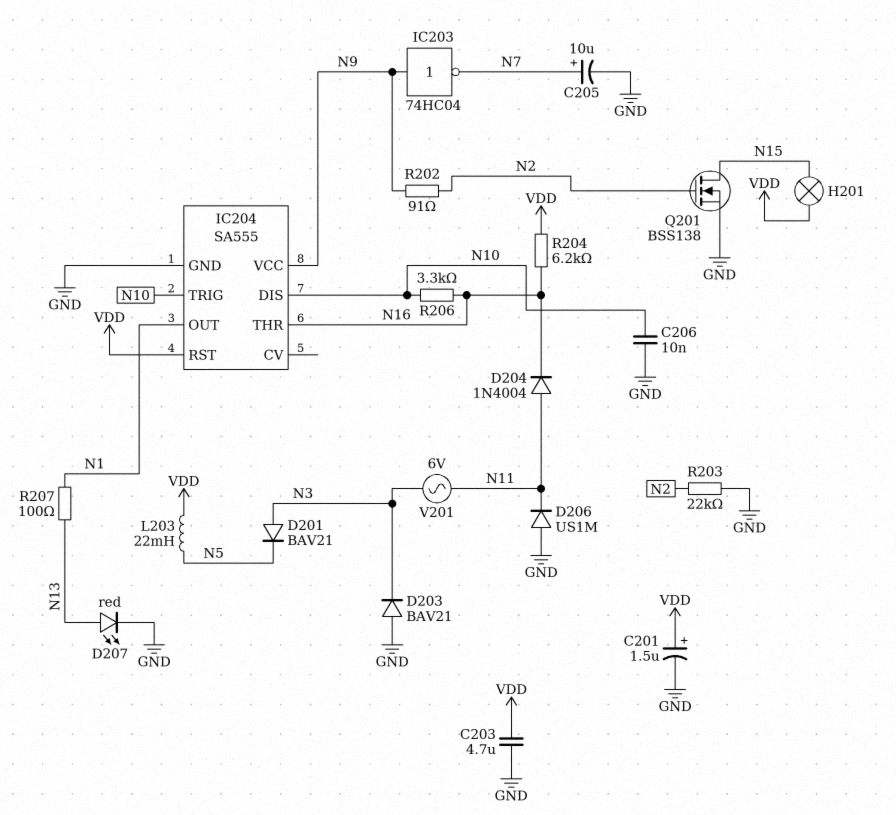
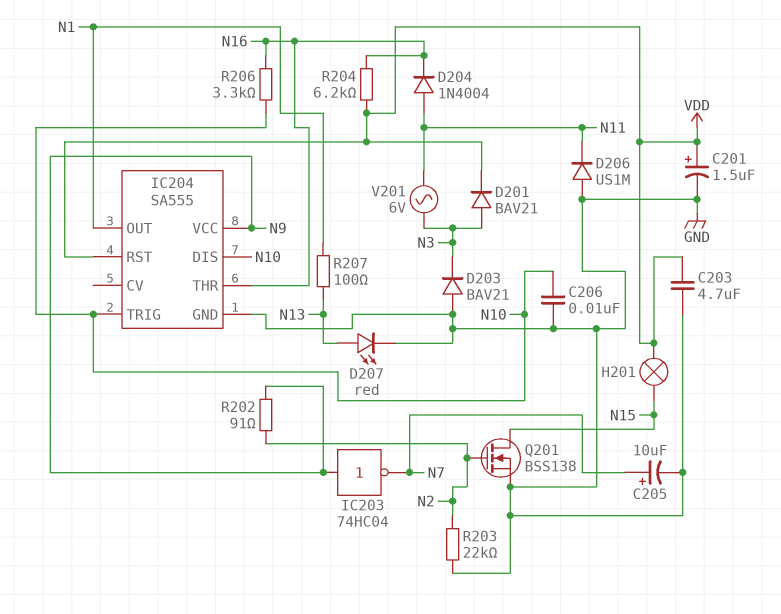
D201: diode BAV21 (A N3, K N5) -> diode BAV21 (A N3, K VDD)
L203: 22mH (N5, VDD) -> none

